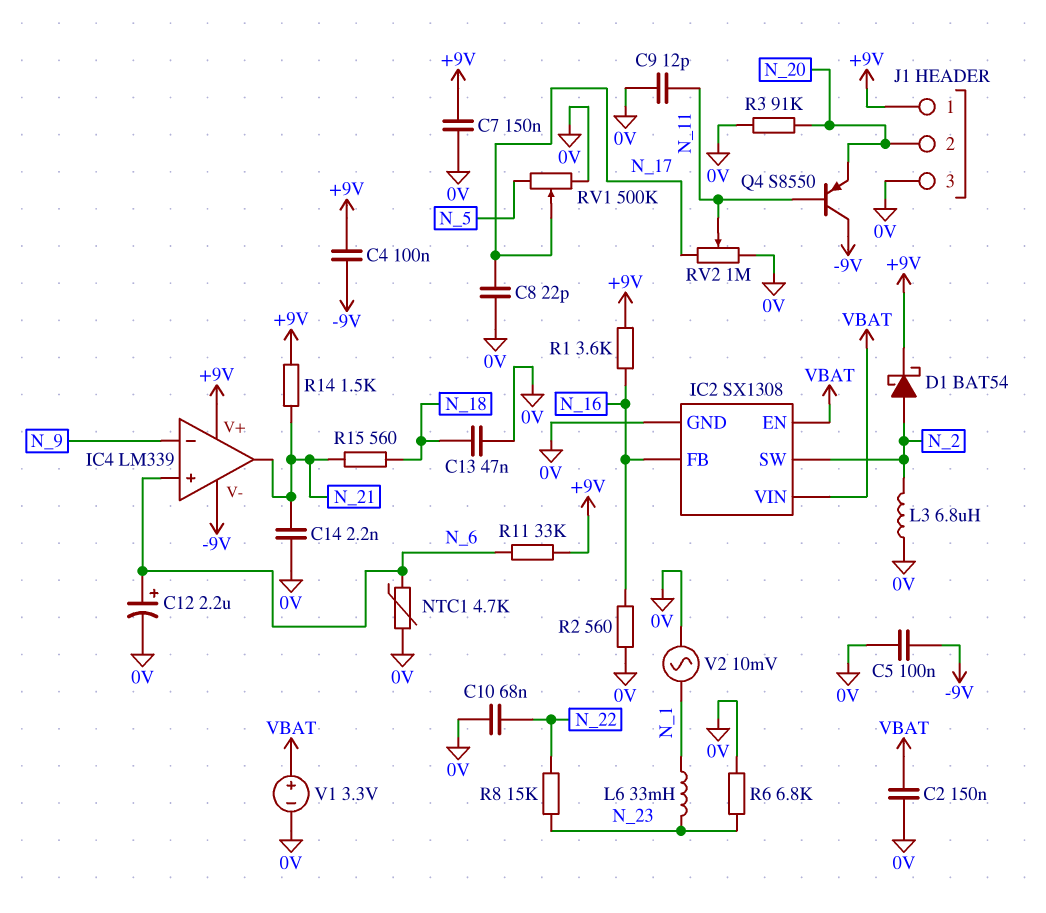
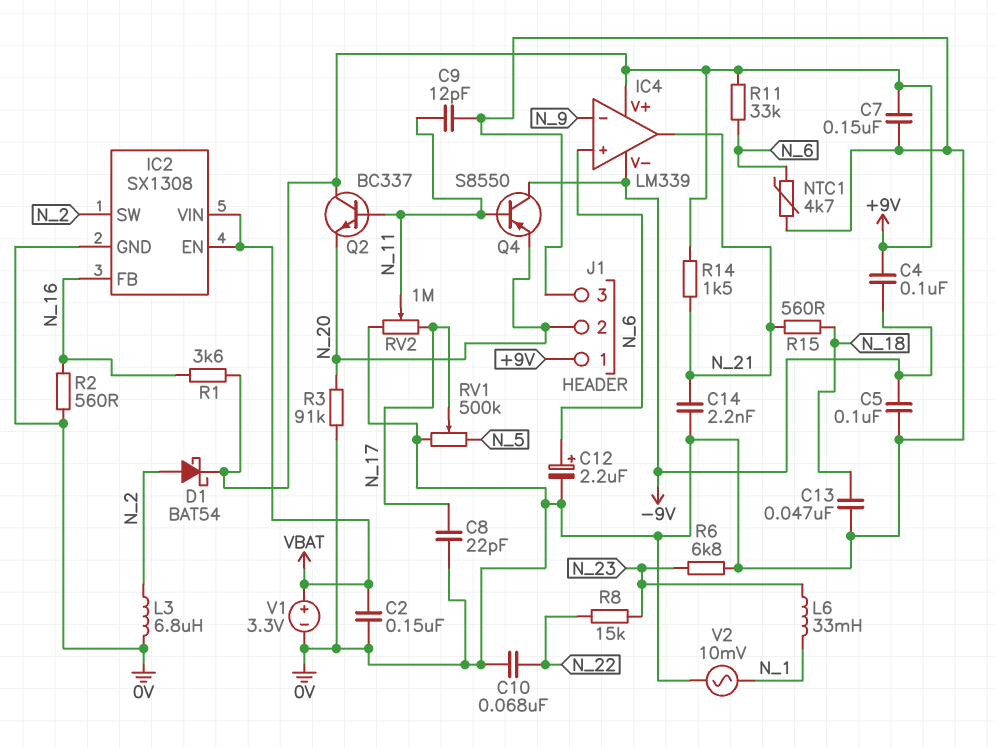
Q2: none -> NPN BC337 (B N_11, C +9V, E N_20)

